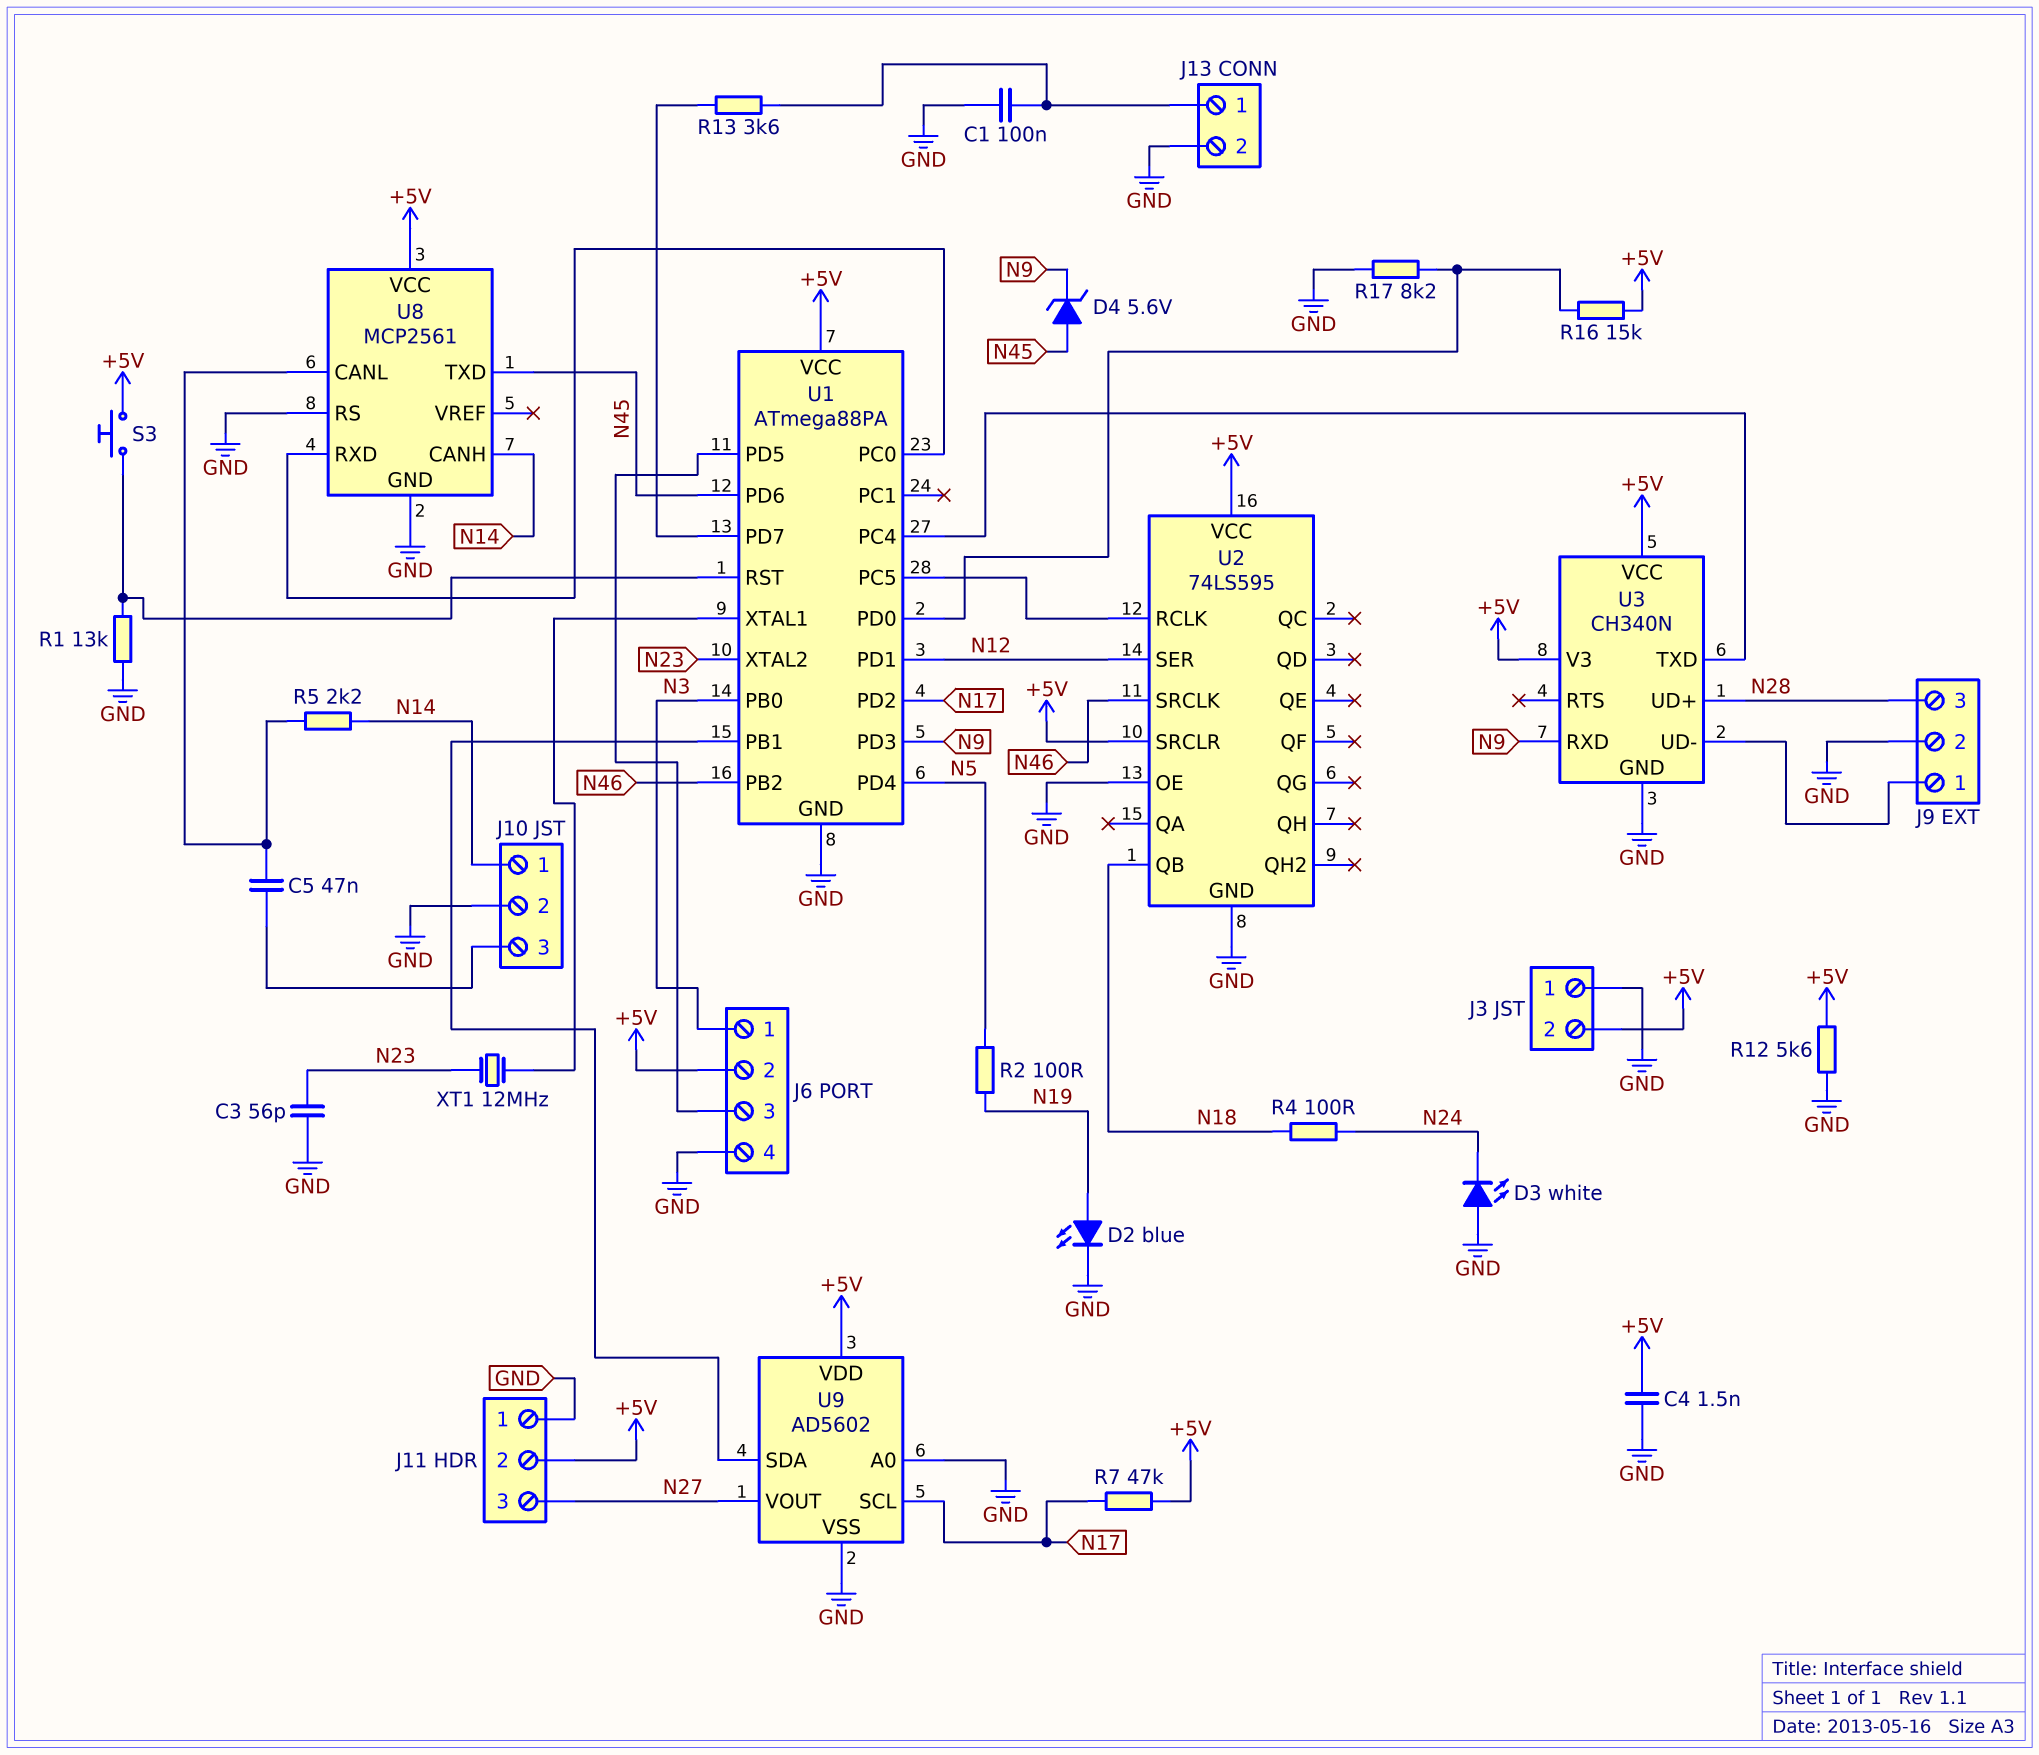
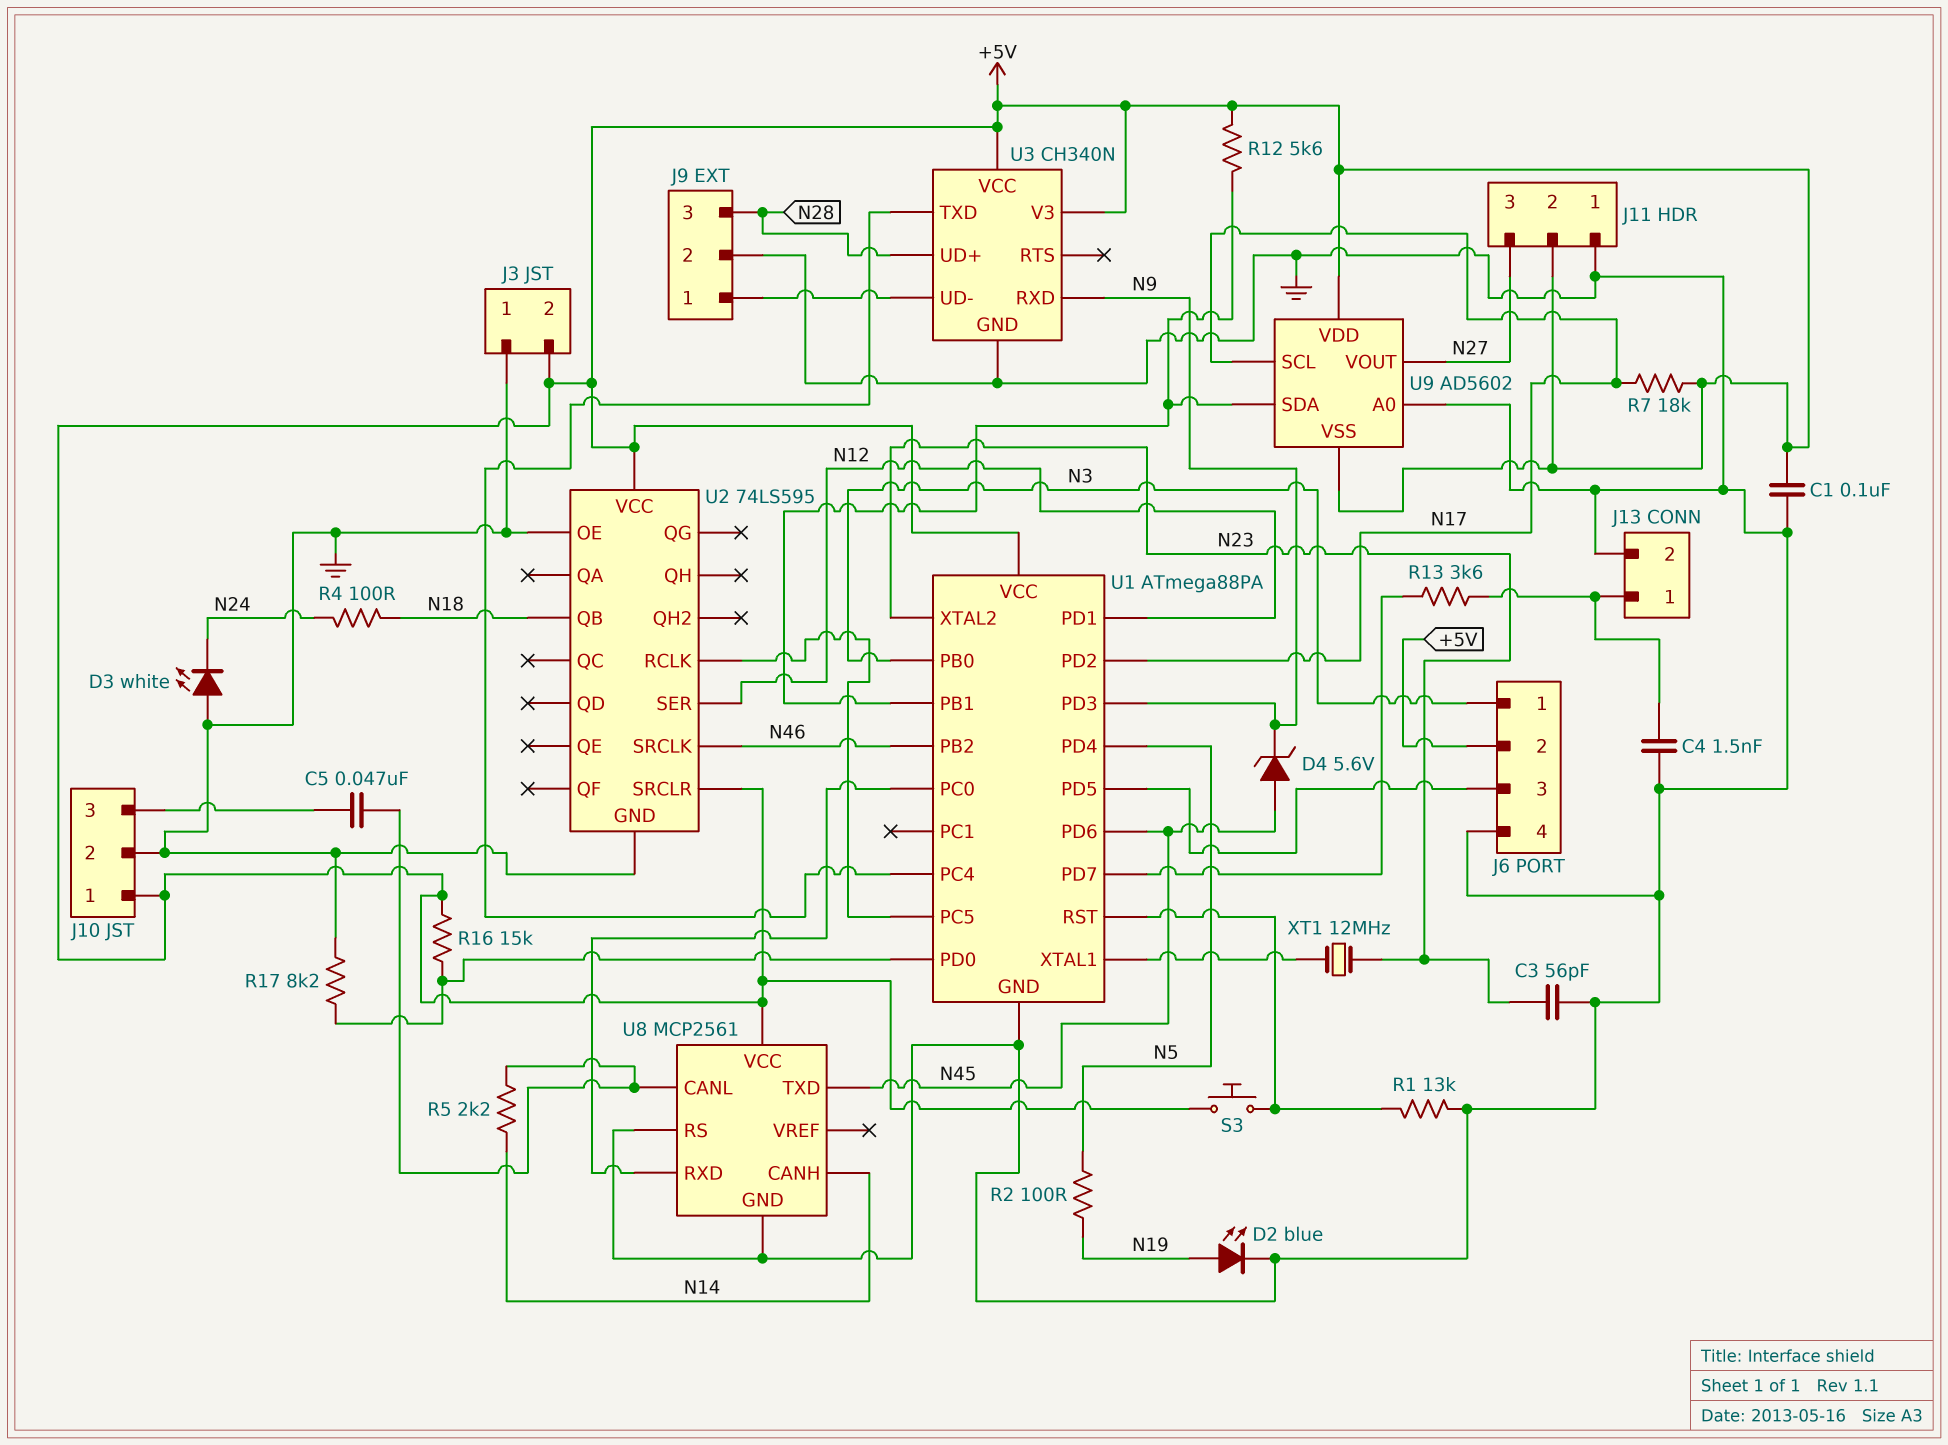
C1: 100nF (GND, J13/1) -> 100nF (+5V, GND)
C4: 1.5nF (+5V, GND) -> 1.5nF (GND, J13/1)
J10 pin 1: N14 -> +5V
R7: 47k (+5V, N17) -> 18k (+5V, N17)
R12: 5.6k (+5V, GND) -> 5.6k (+5V, U1/PB1)
U9 pin VSS: GND -> +5V

